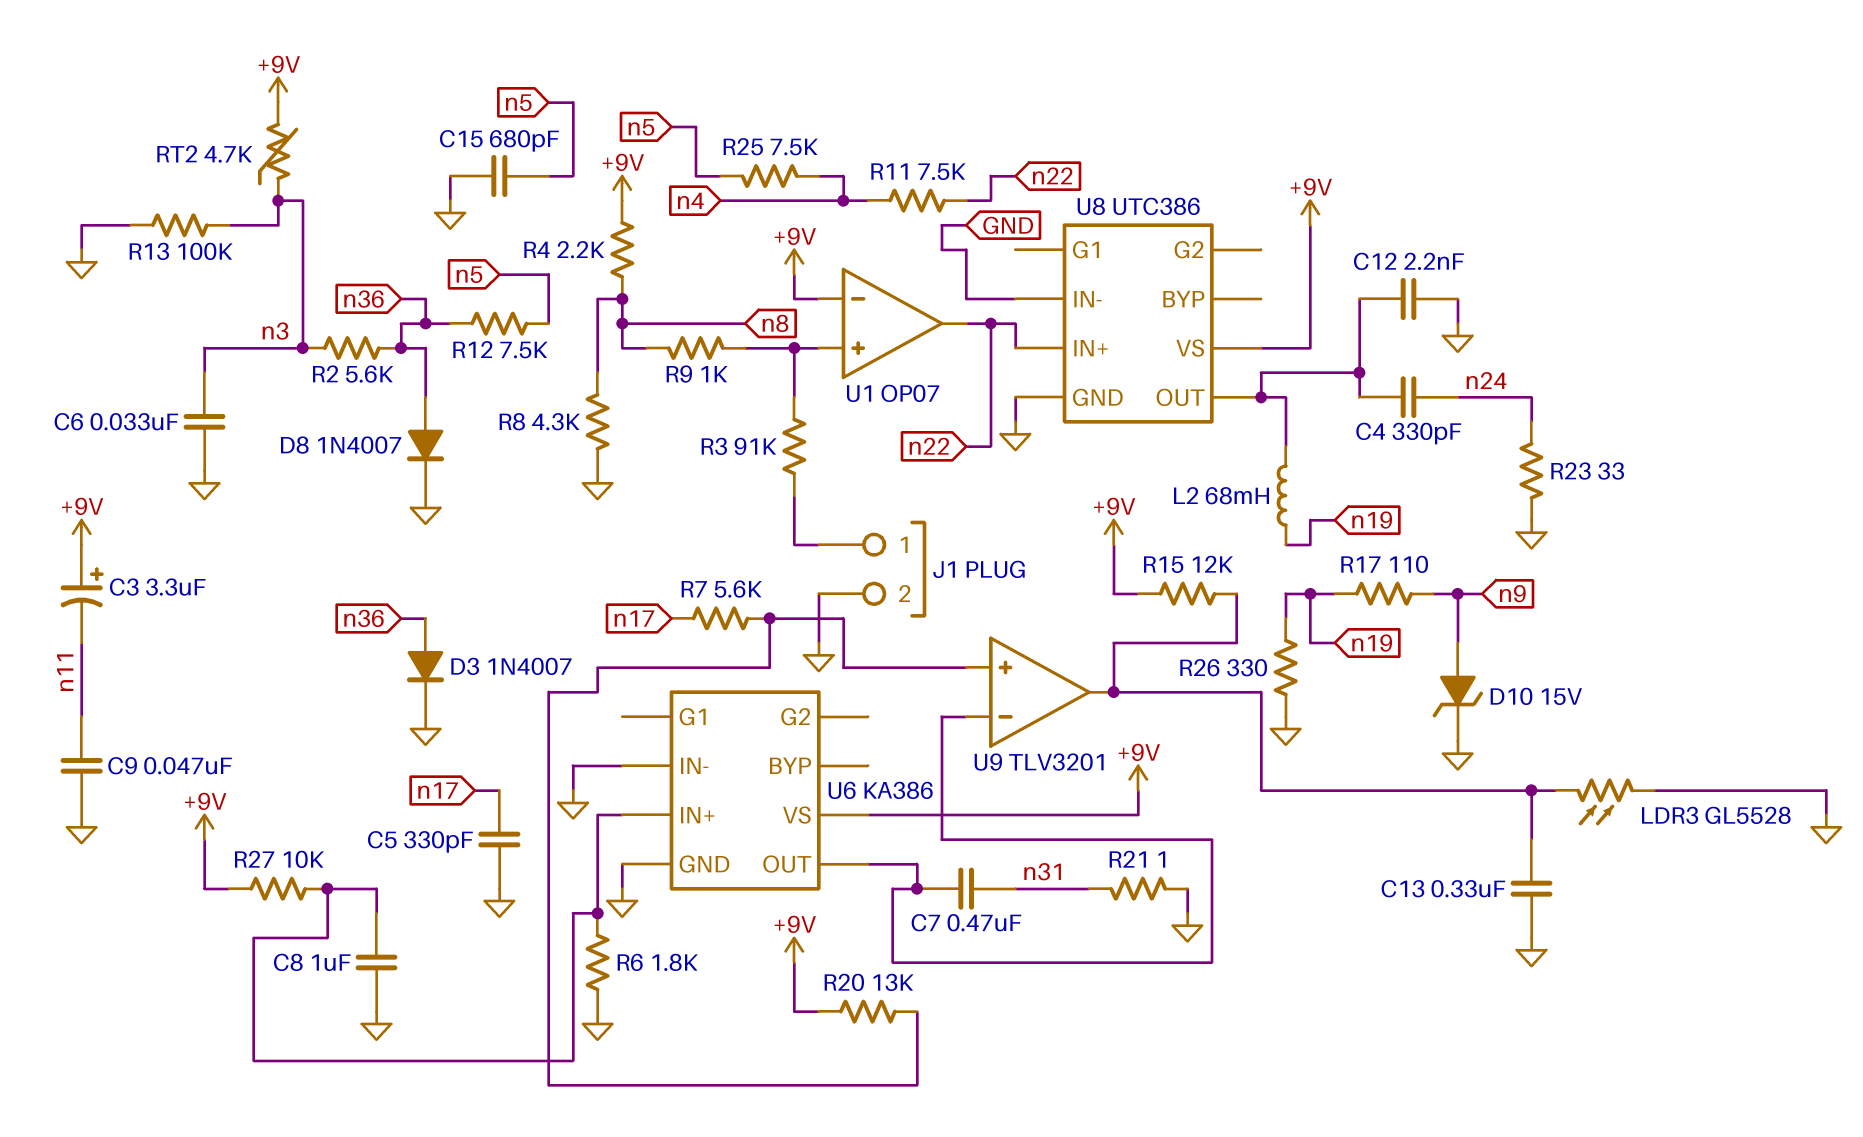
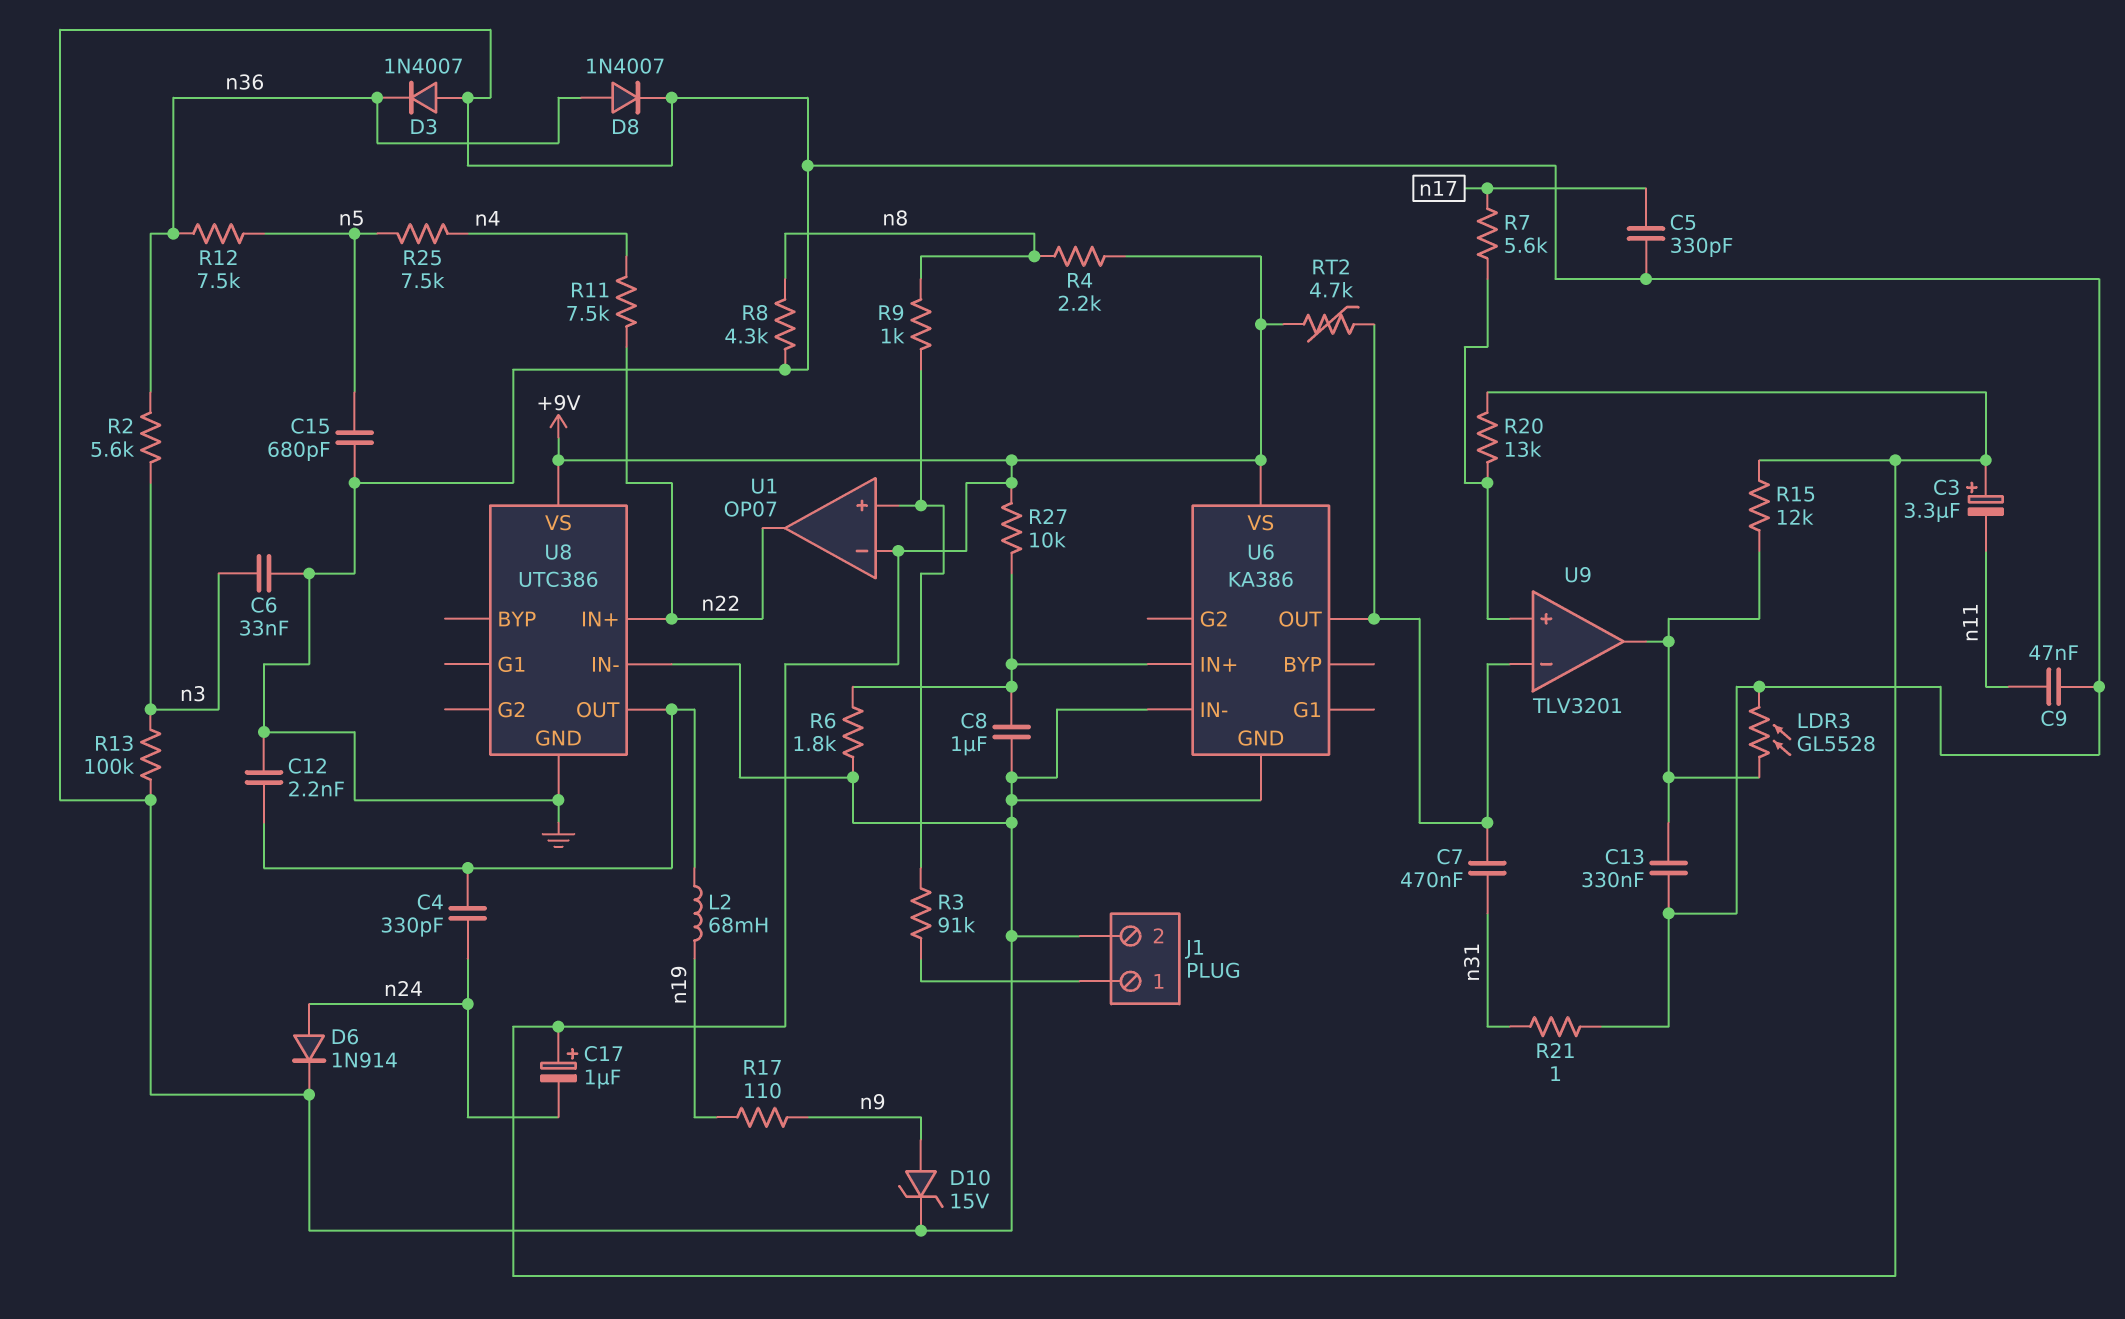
C17: none -> 1uF (plus +9V, minus n24)
D3: diode 1N4007 (A n36, K GND) -> diode 1N4007 (A GND, K n36)
D6: none -> diode 1N914 (A n24, K GND)
R23: 33 (GND, n24) -> none
R26: 330 (GND, n19) -> none
RT2: 4.7k (+9V, n3) -> 4.7k (+9V, U6/OUT)

